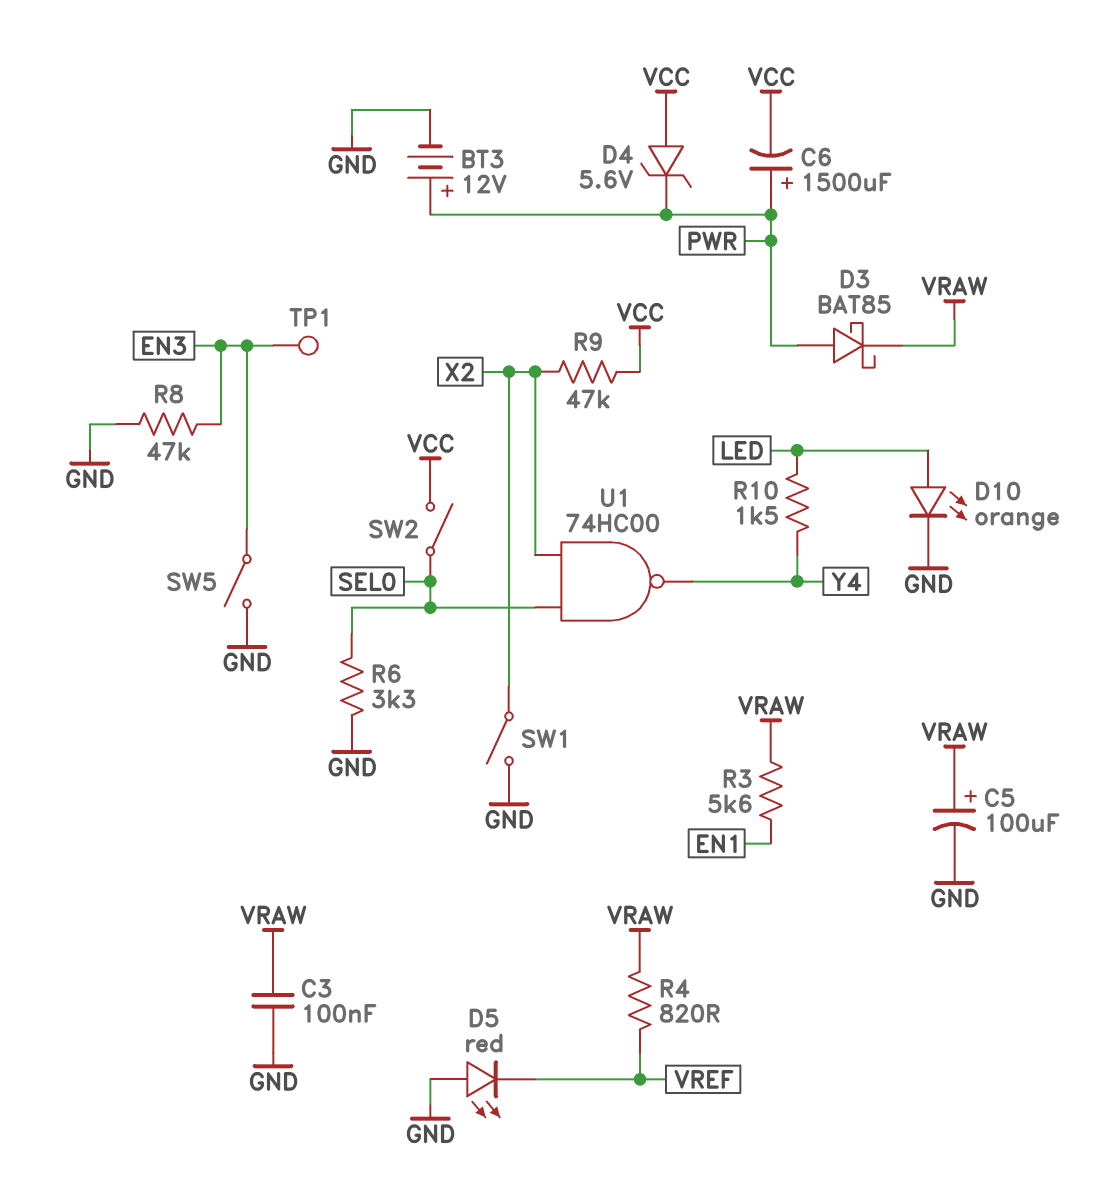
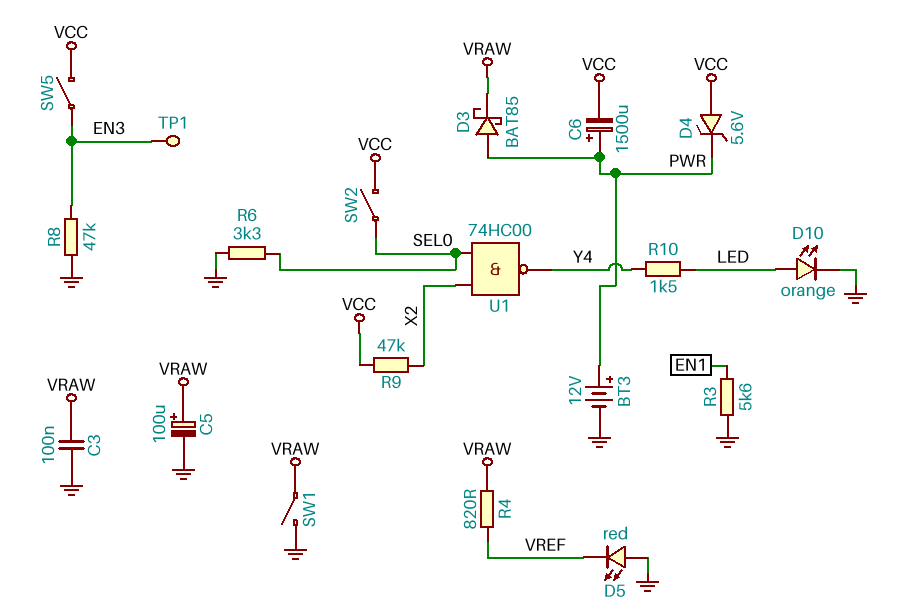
R3: 5.6k (EN1, VRAW) -> 5.6k (EN1, GND)
SW1: switch (GND, X2) -> switch (GND, VRAW)
SW5: switch (EN3, GND) -> switch (EN3, VCC)

